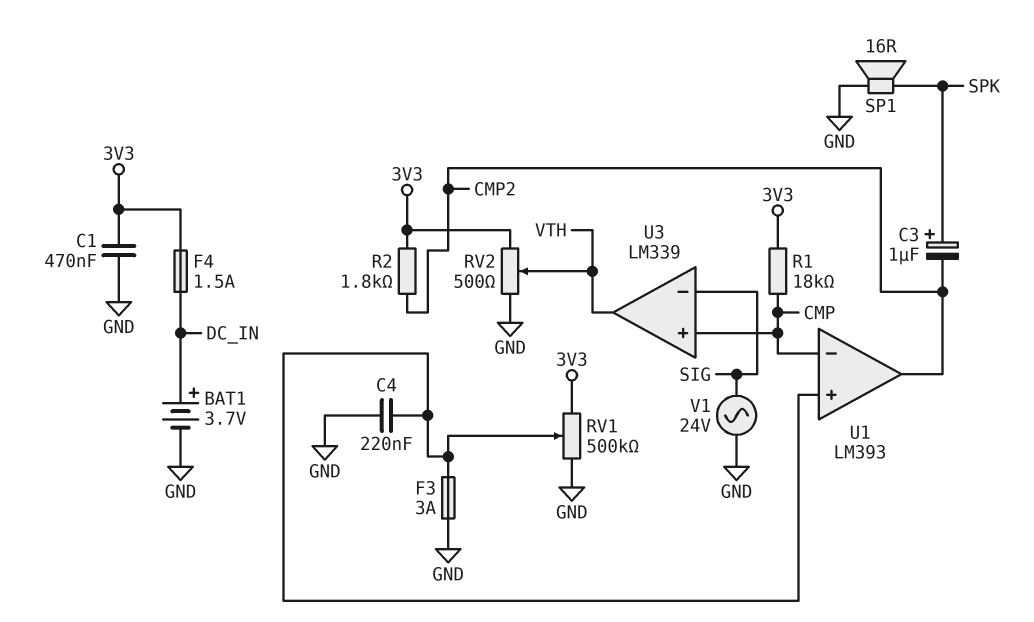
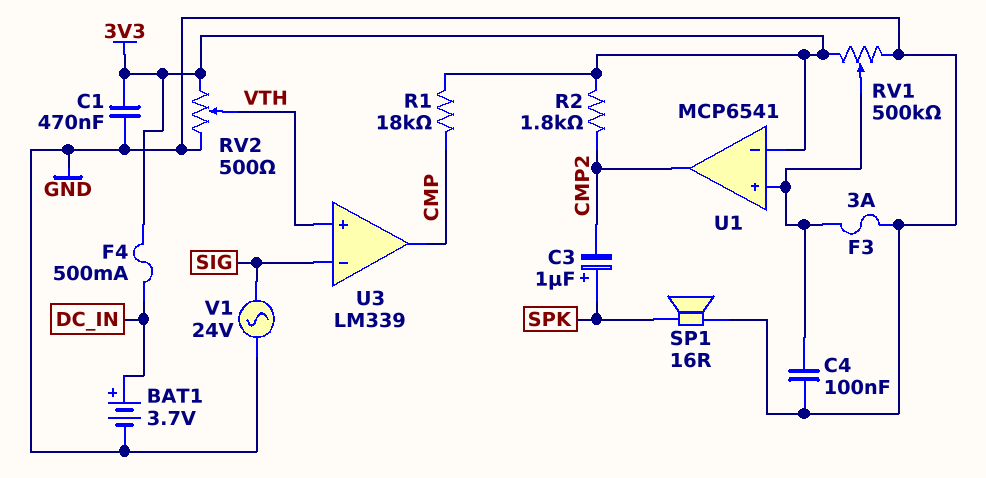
C4: 220nF (GND, U1/in+) -> 100nF (GND, U1/in+)
F4: 1.5A (3V3, DC_IN) -> 500mA (3V3, DC_IN)
U1: LM393 -> MCP6541
U1 pin in-: CMP -> 3V3
U3 pin in+: CMP -> VTH
U3 pin out: VTH -> CMP

